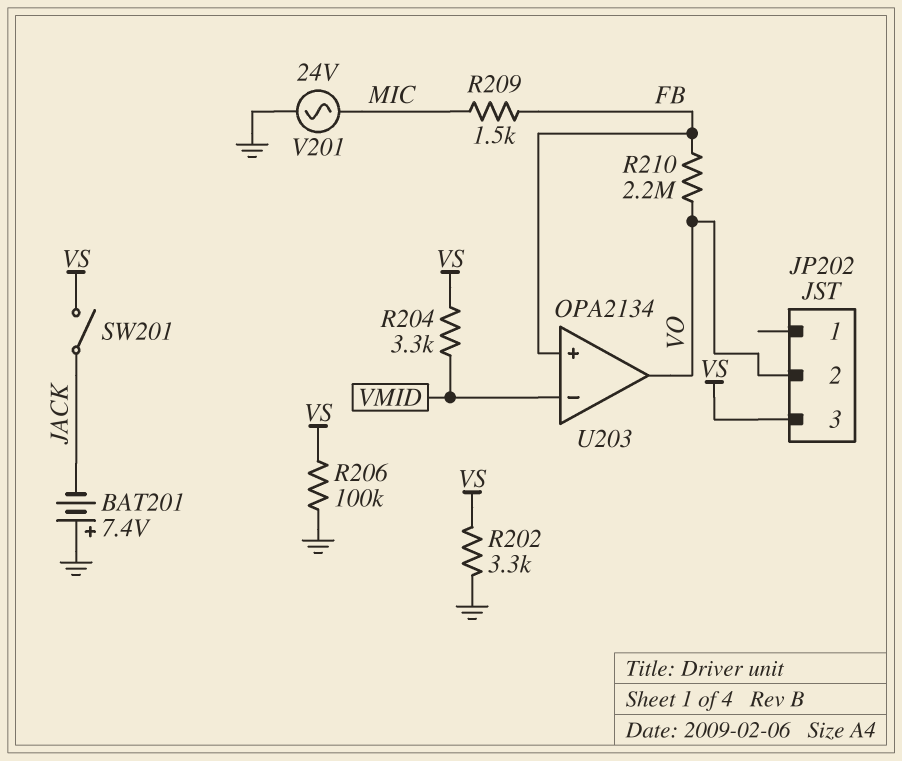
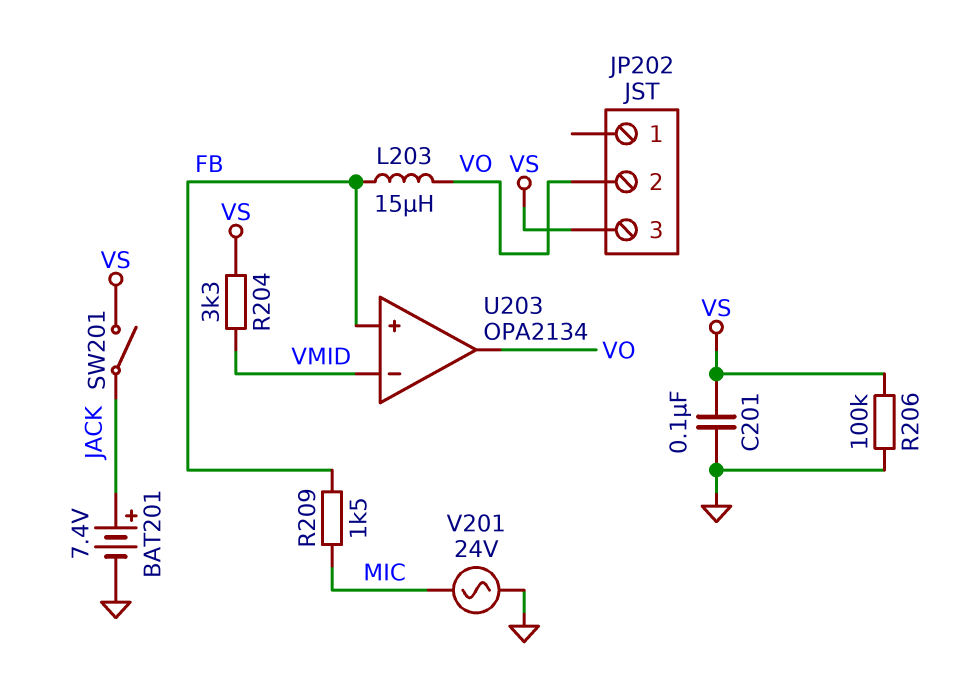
BAT201: 7.4V (plus GND, minus JACK) -> 7.4V (plus JACK, minus GND)
C201: none -> 100nF (GND, VS)
L203: none -> 15uH (FB, VO)
R202: 3.3k (GND, VS) -> none
R210: 2.2M (FB, VO) -> none

